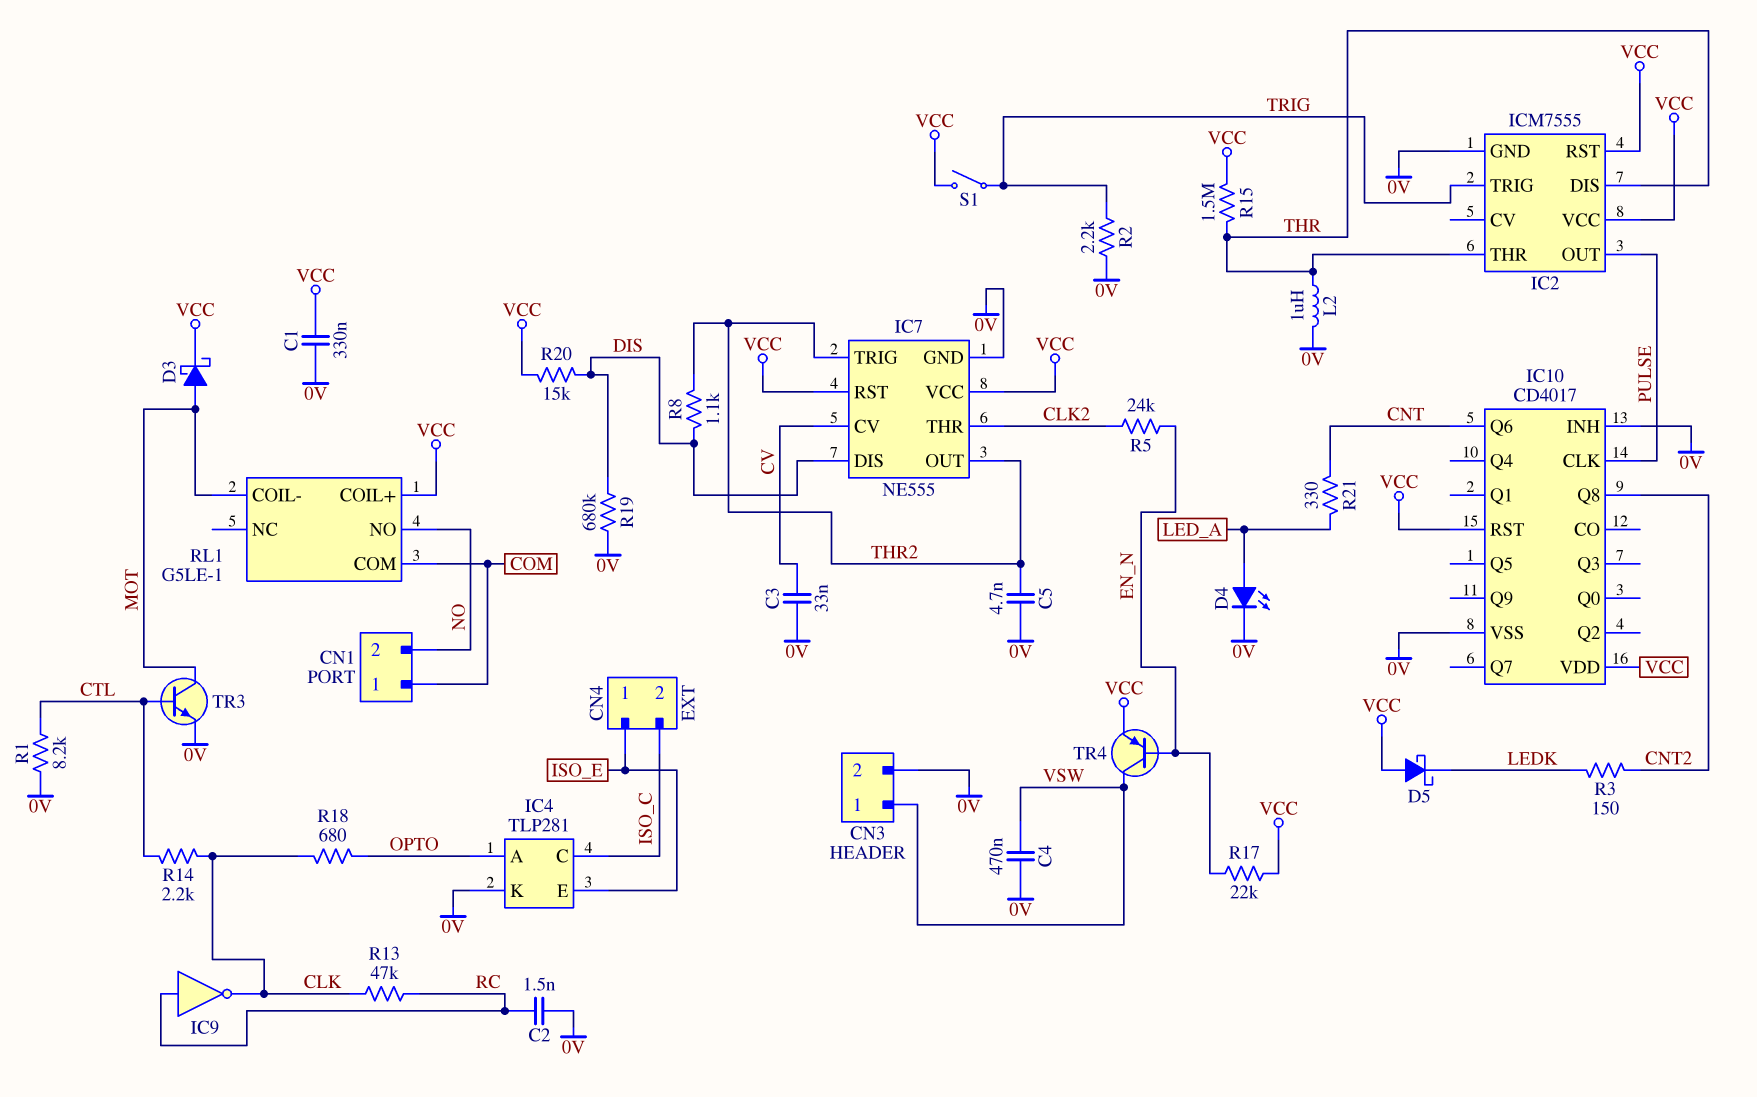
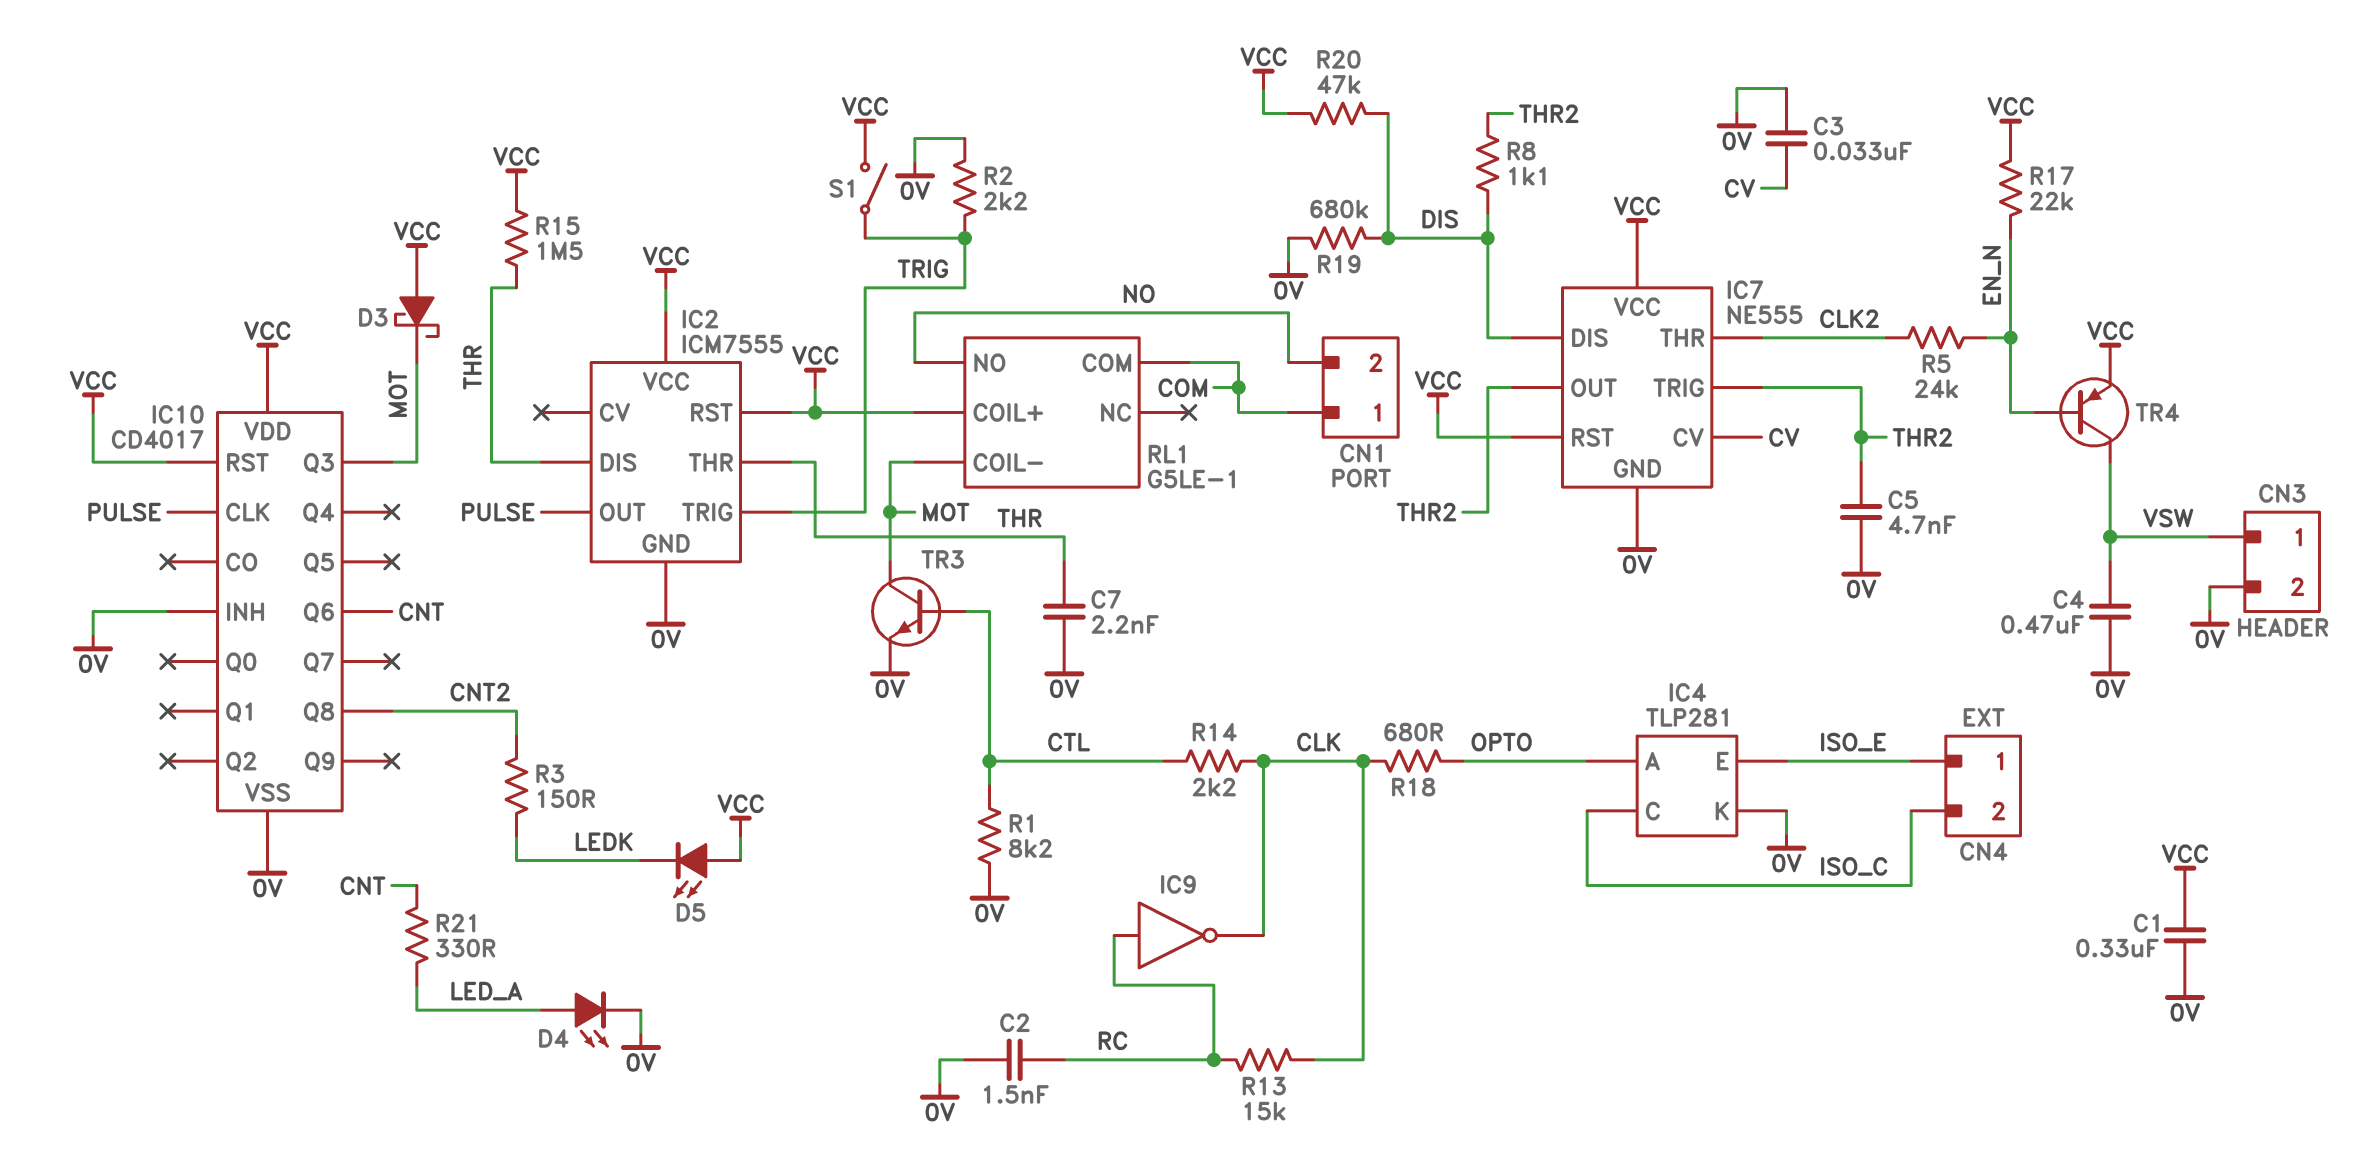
C7: none -> 2.2nF (0V, THR)
D3: schottky (A MOT, K VCC) -> schottky (A VCC, K MOT)
D5: schottky (A VCC, K LEDK) -> LED (A VCC, K LEDK)
IC10 pin Q3: none -> MOT
L2: 1uH (0V, THR) -> none
R13: 47k (CLK, RC) -> 15k (CLK, RC)
R20: 15k (DIS, VCC) -> 47k (DIS, VCC)

